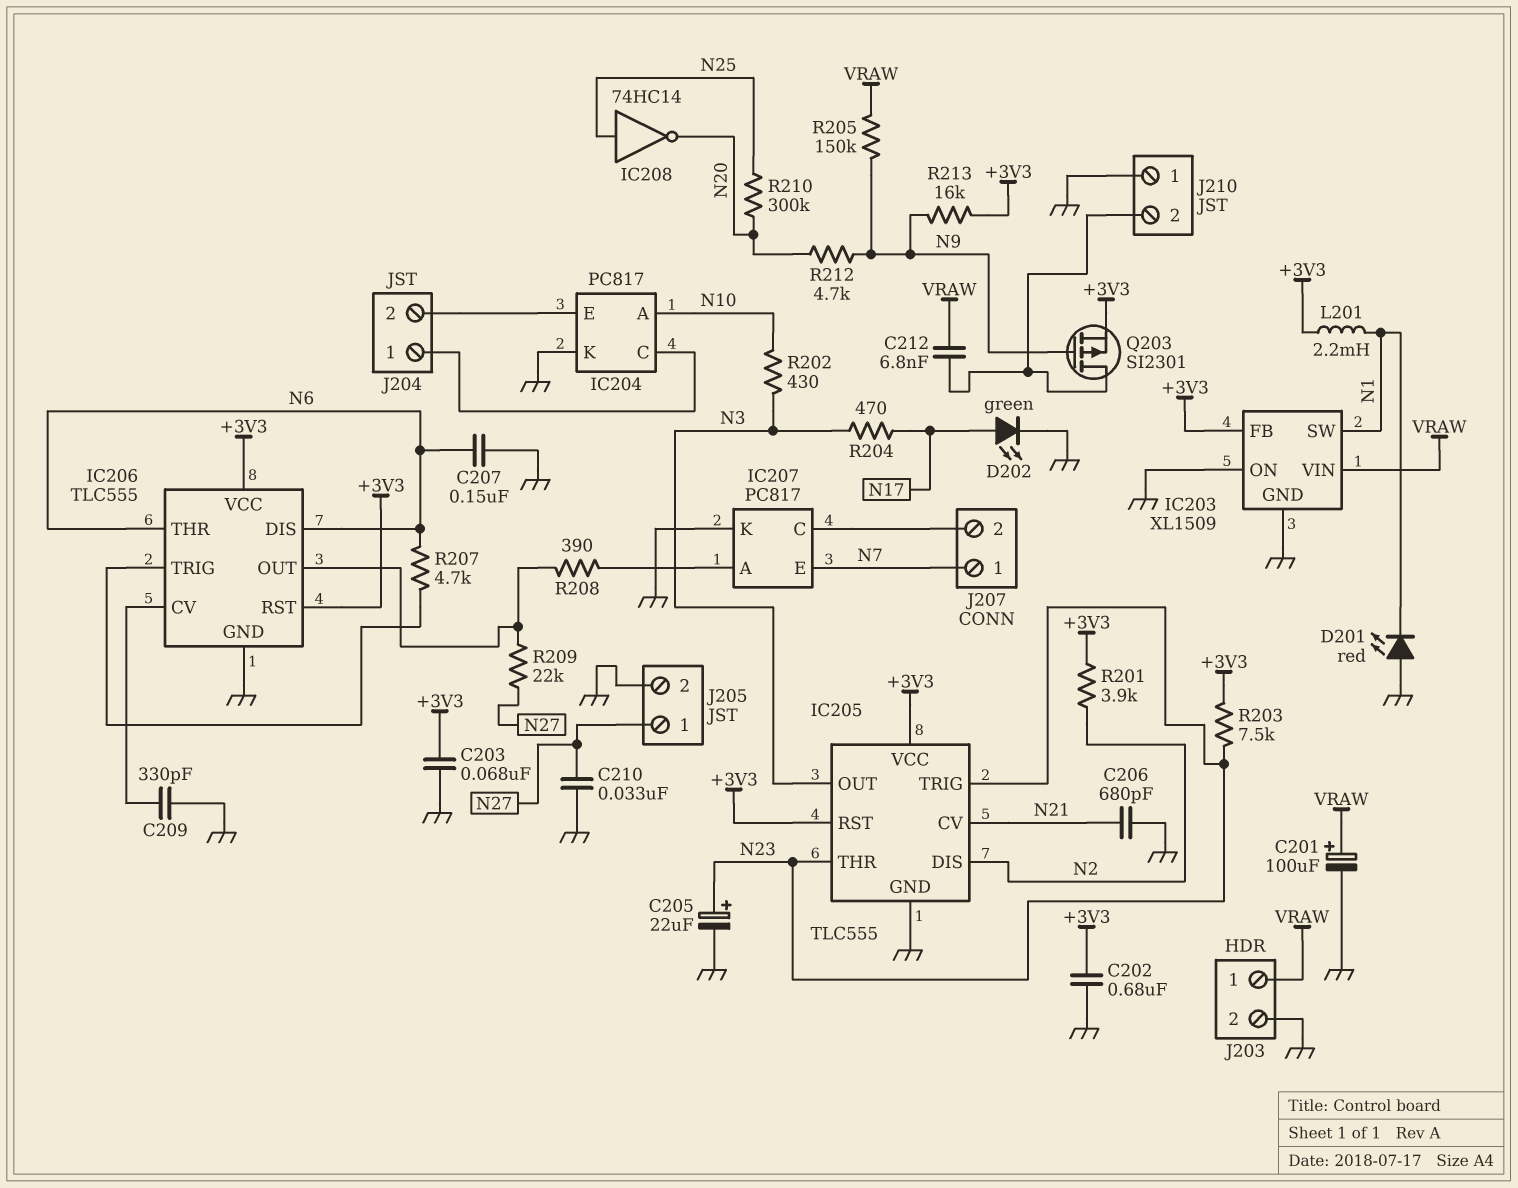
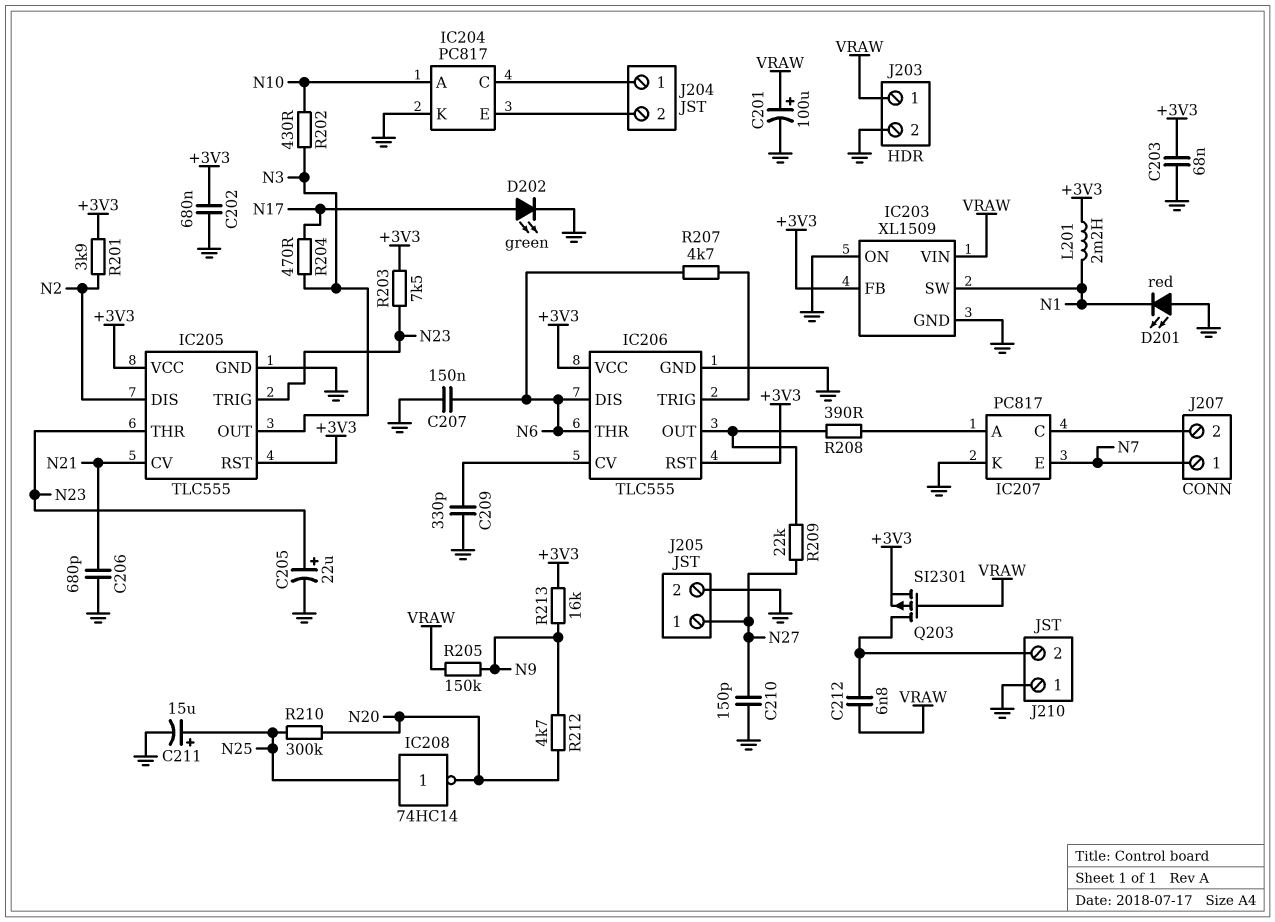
C210: 33nF (GND, N27) -> 150pF (GND, N27)
C211: none -> 15uF (plus N25, minus GND)
Q203: PMOS SI2301 (G N9, D J210/2, S +3V3) -> PMOS SI2301 (G VRAW, D J210/2, S +3V3)

